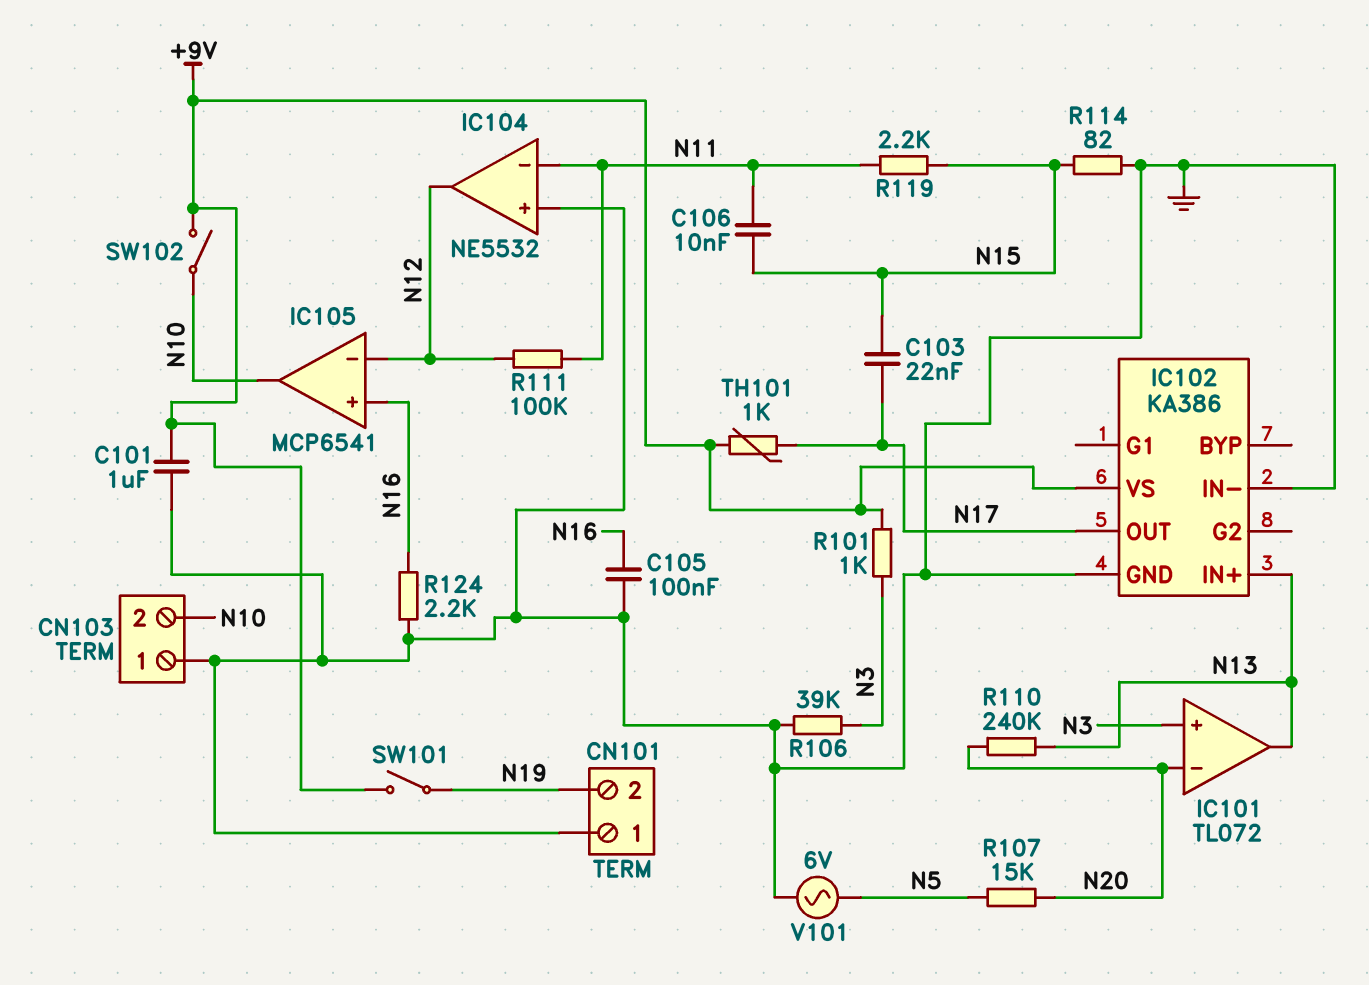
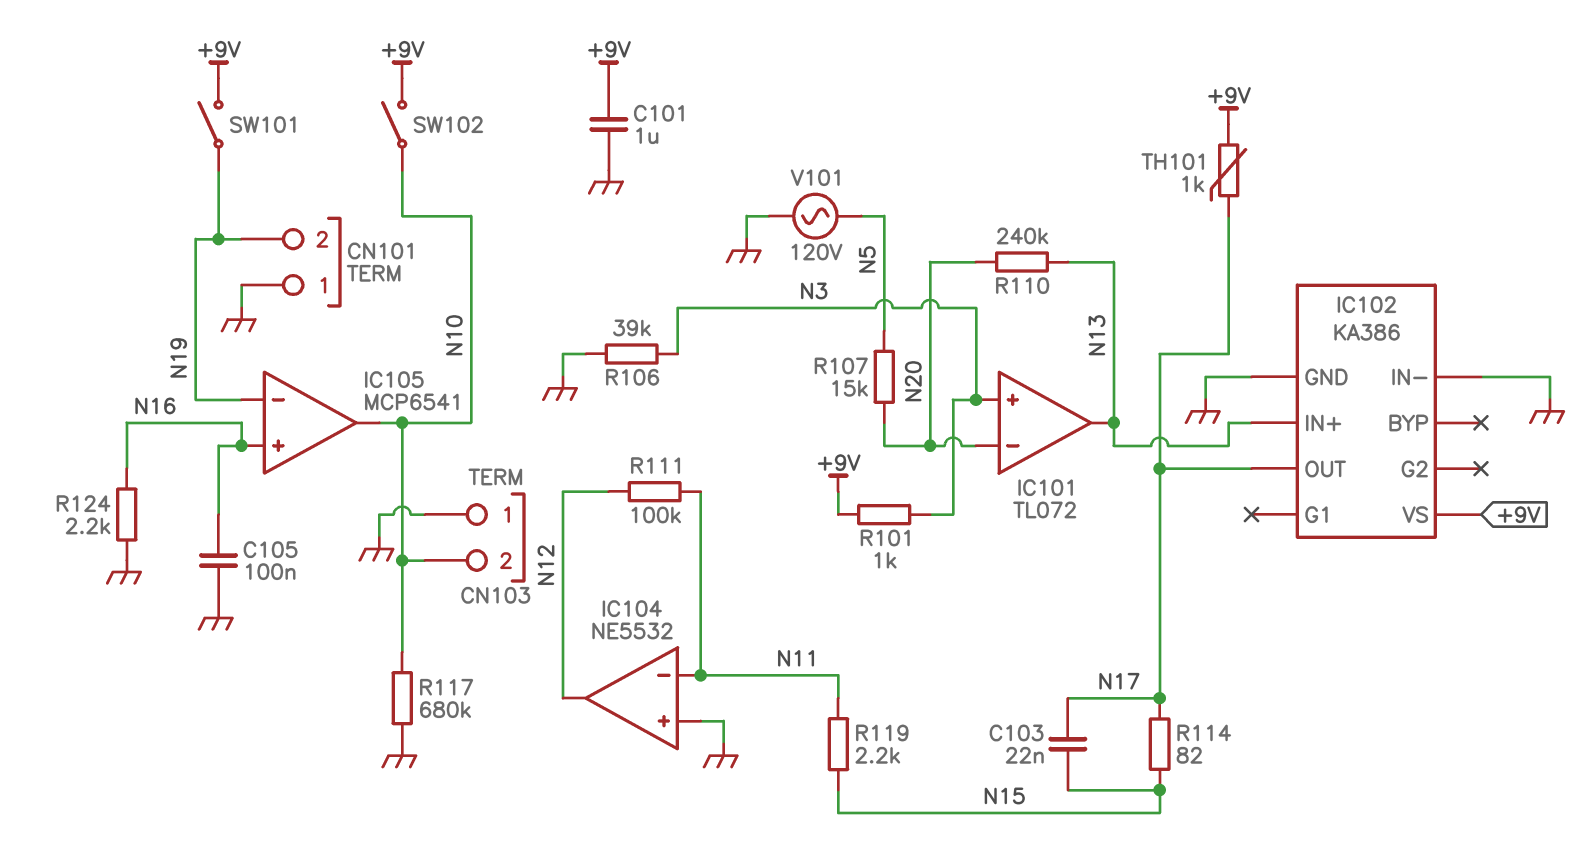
C106: 10nF (N11, N15) -> none
IC105 pin in-: N12 -> N19
R114: 82 (GND, N15) -> 82 (N15, N17)
R117: none -> 680k (GND, N10)
V101: AC 6V (GND, N5) -> AC 120V (GND, N5)

